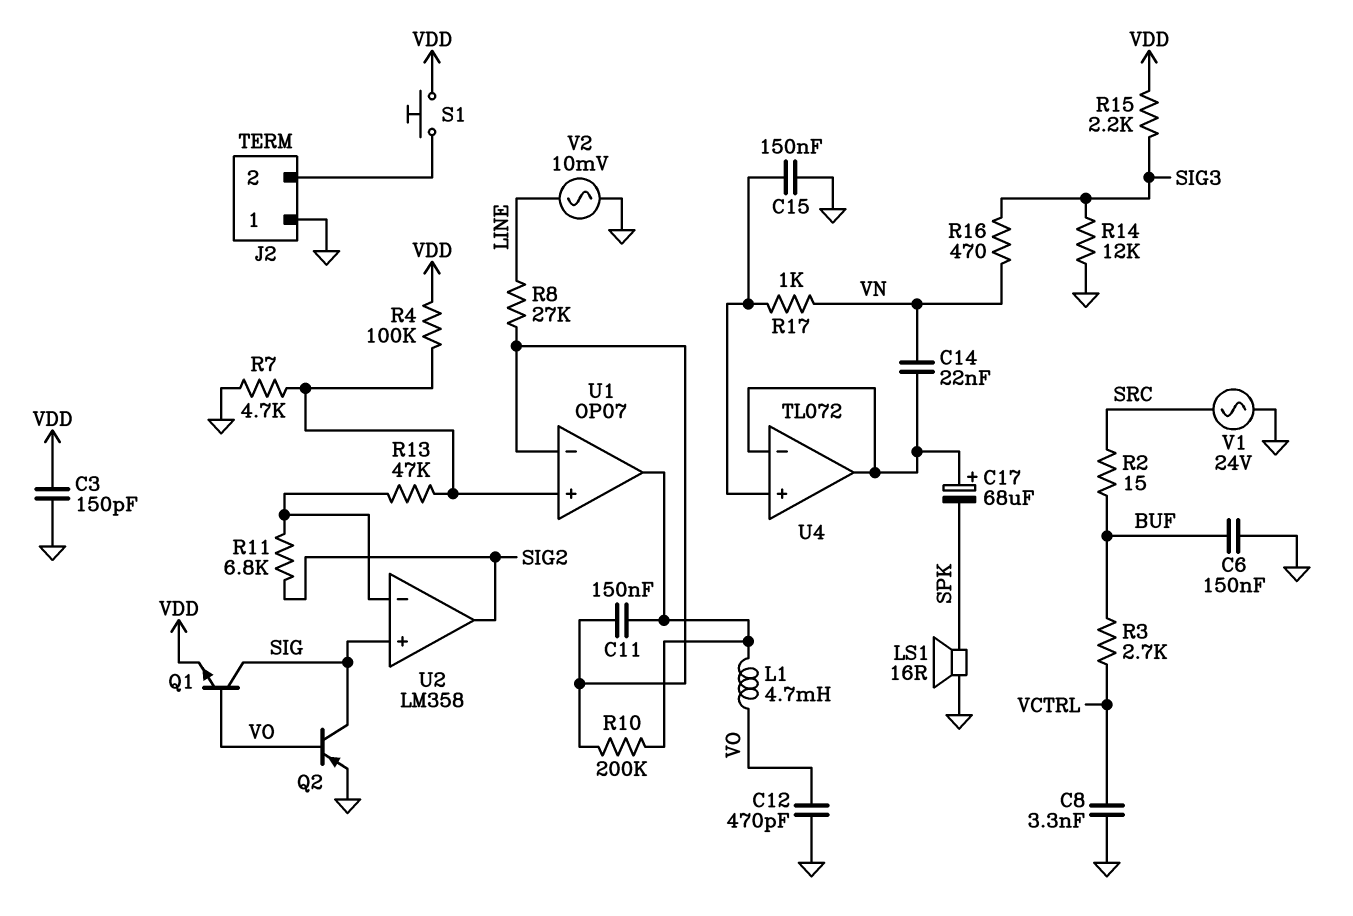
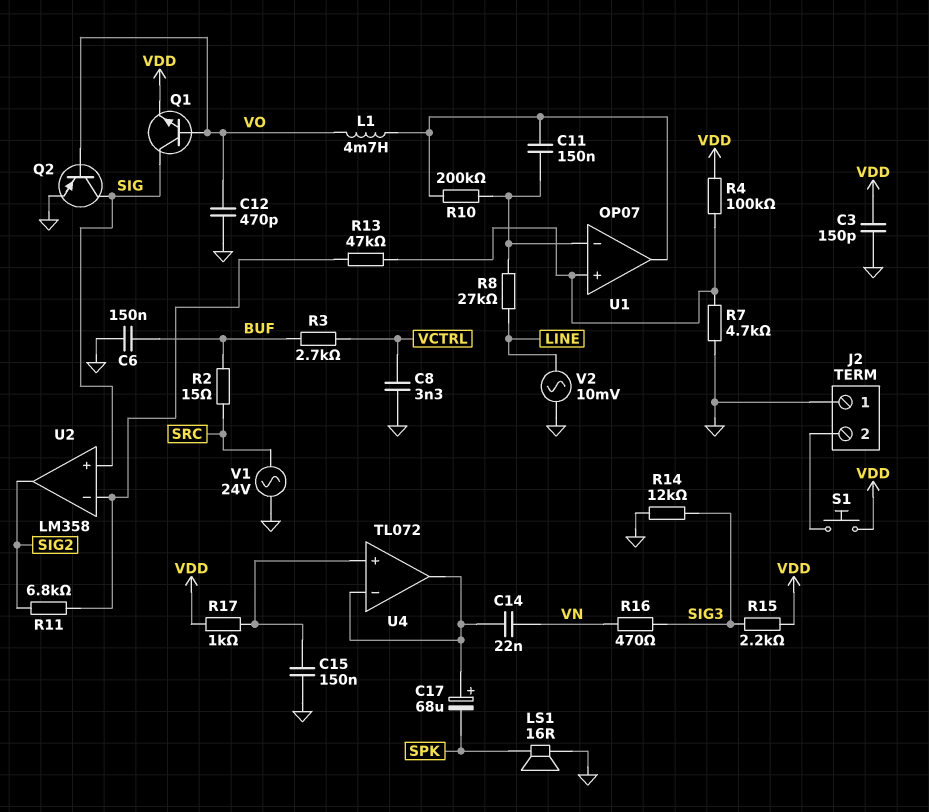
R17: 1k (U4/in+, VN) -> 1k (U4/in+, VDD)

